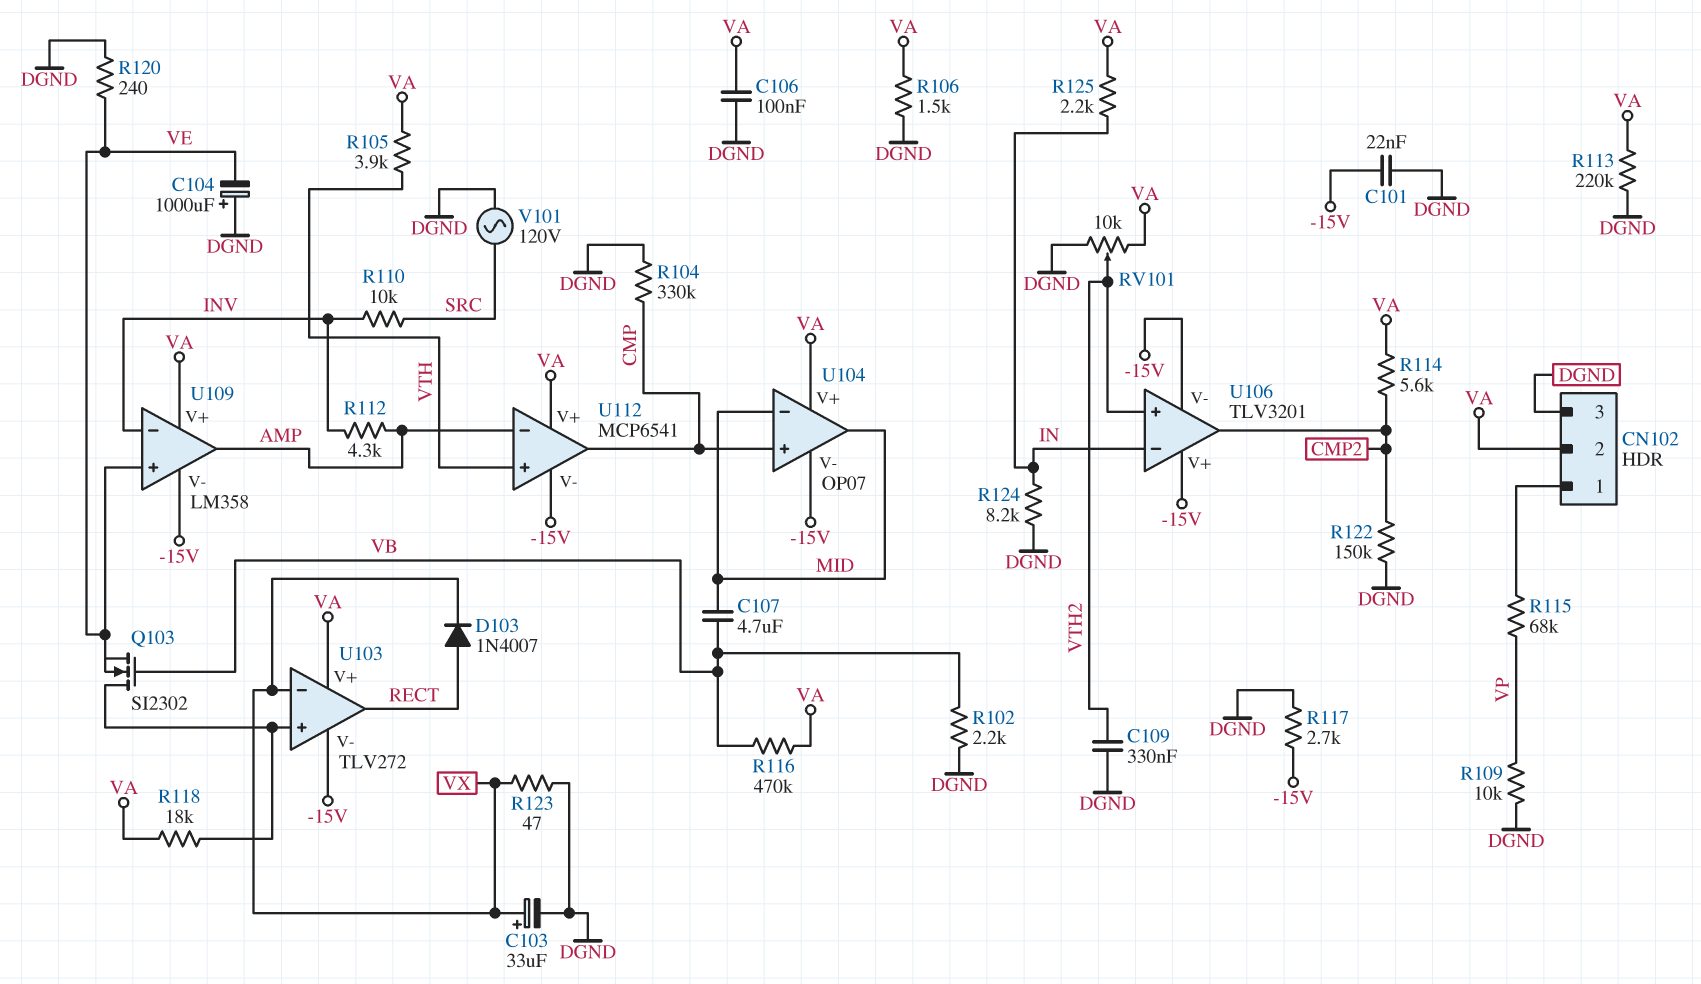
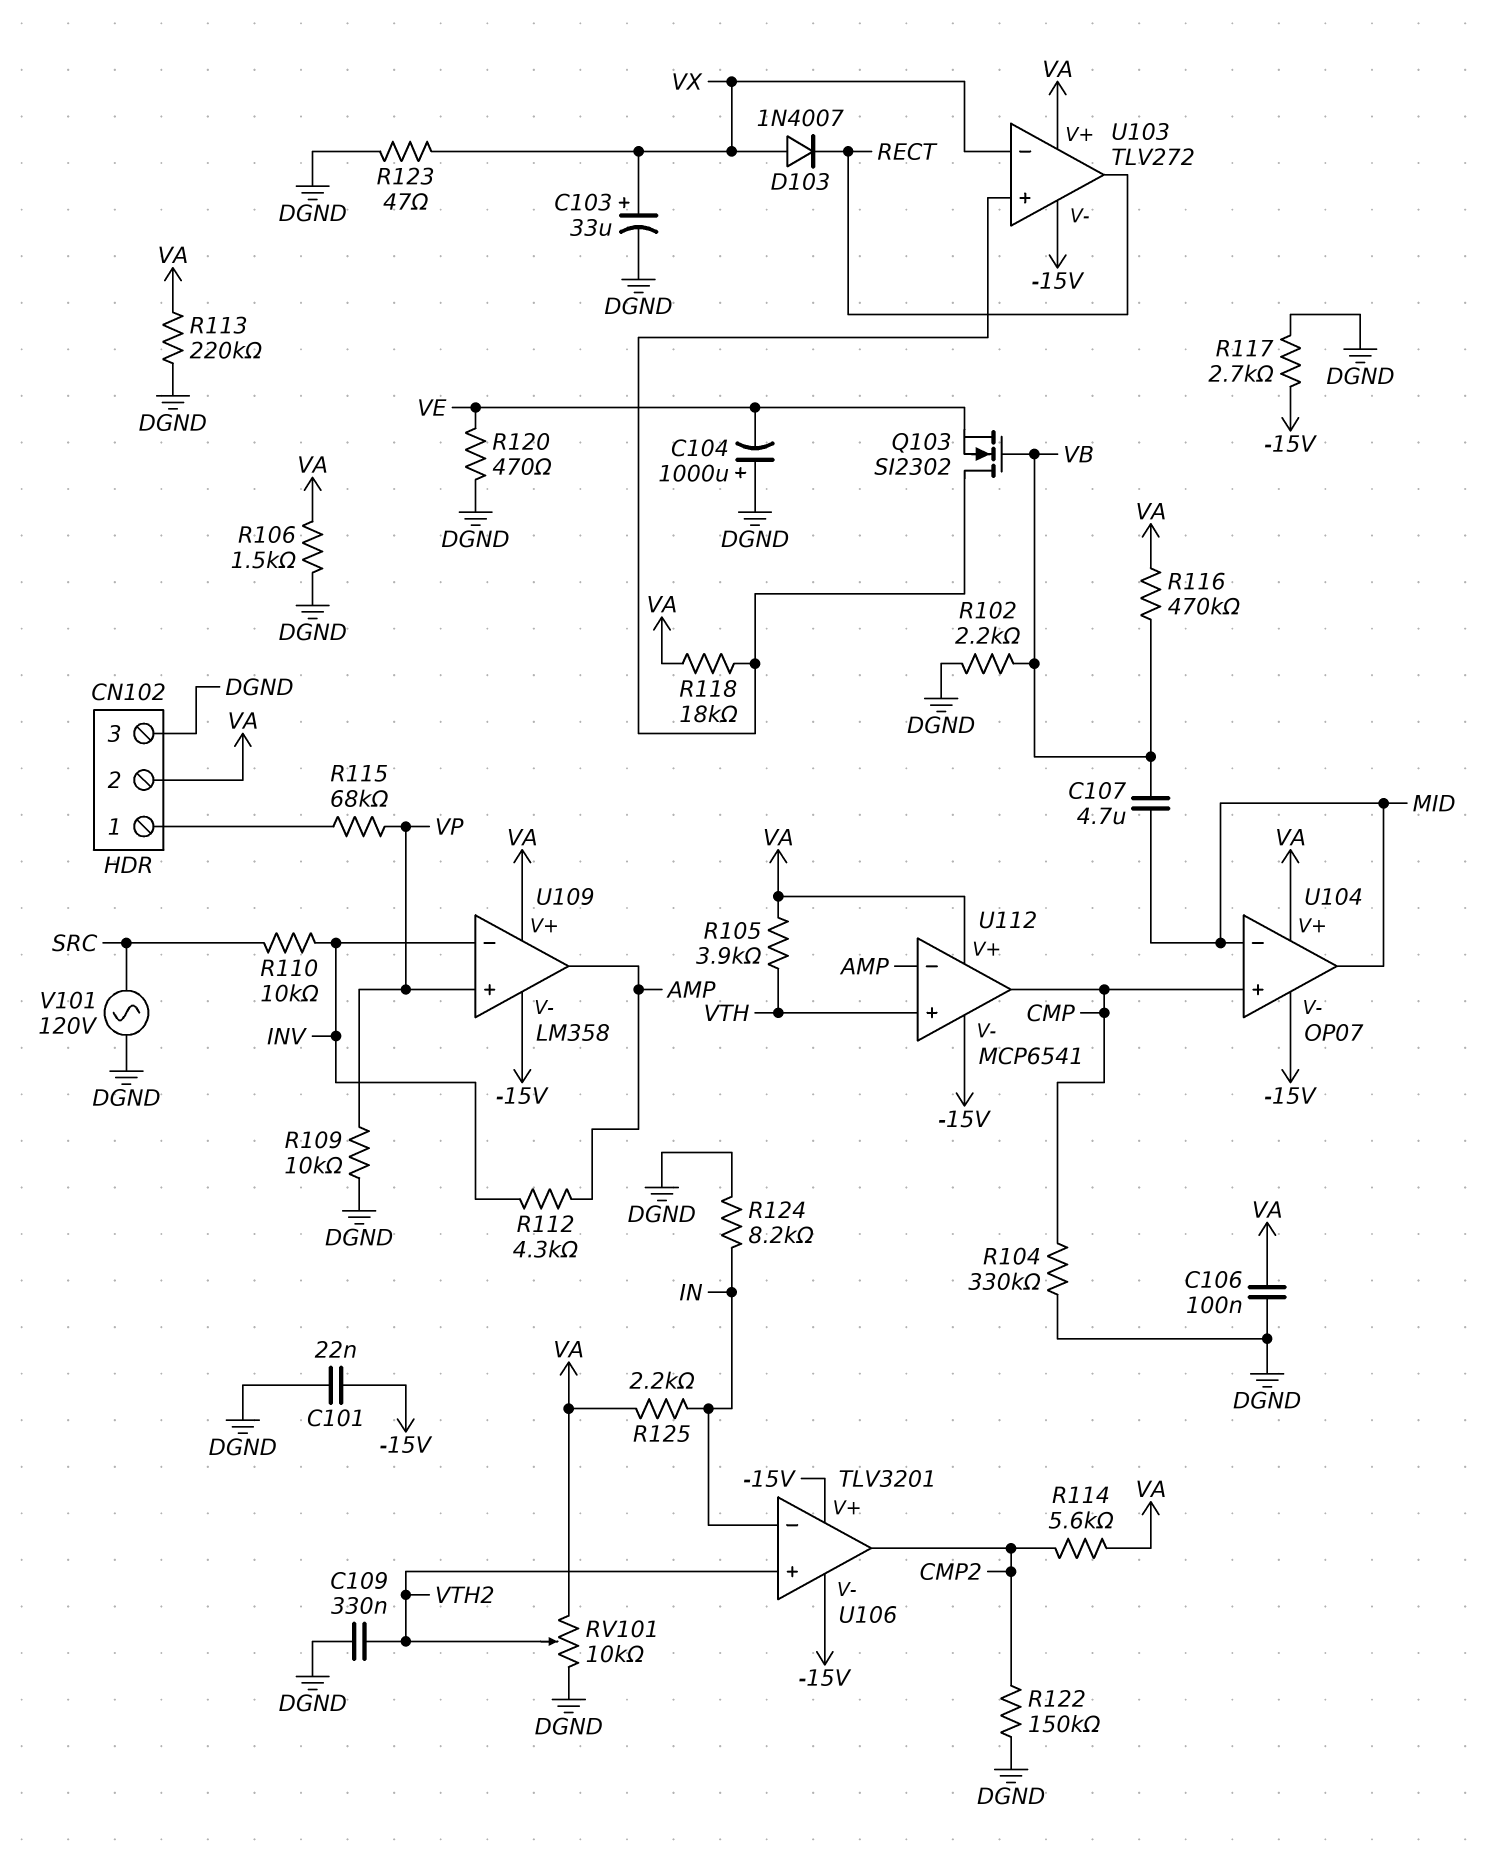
D103: diode 1N4007 (A RECT, K VX) -> diode 1N4007 (A VX, K RECT)
R120: 240 (DGND, VE) -> 470 (DGND, VE)
U109 pin in+: VE -> VP

